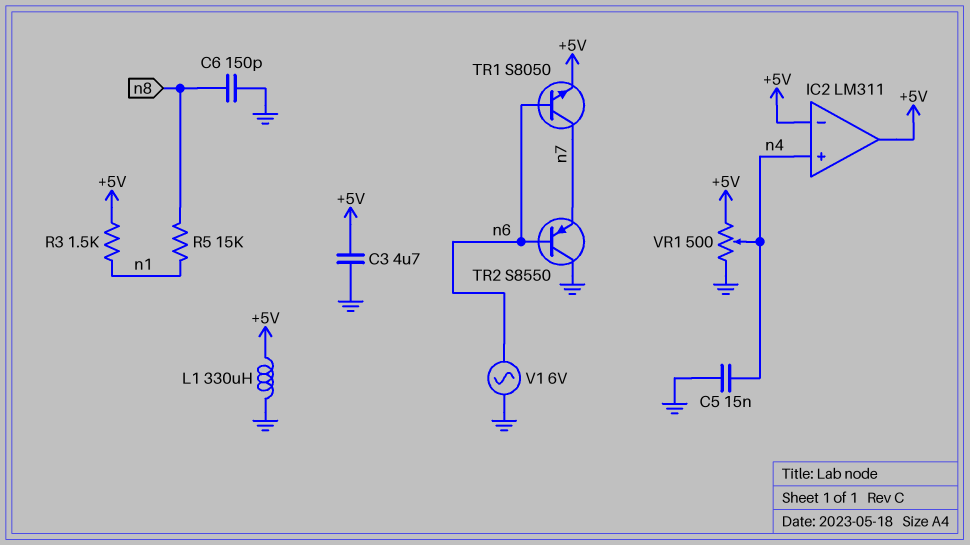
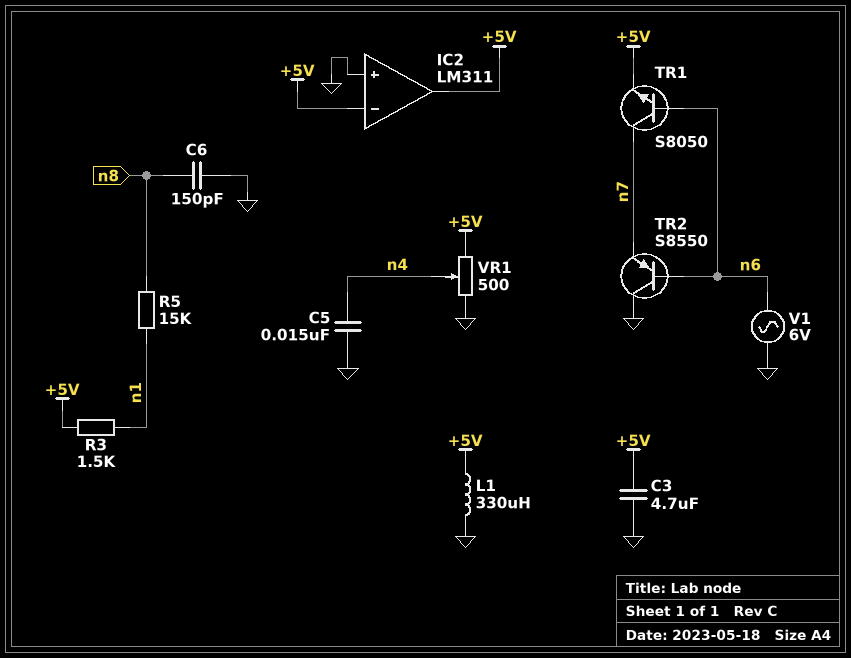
IC2 pin in+: n4 -> GND

